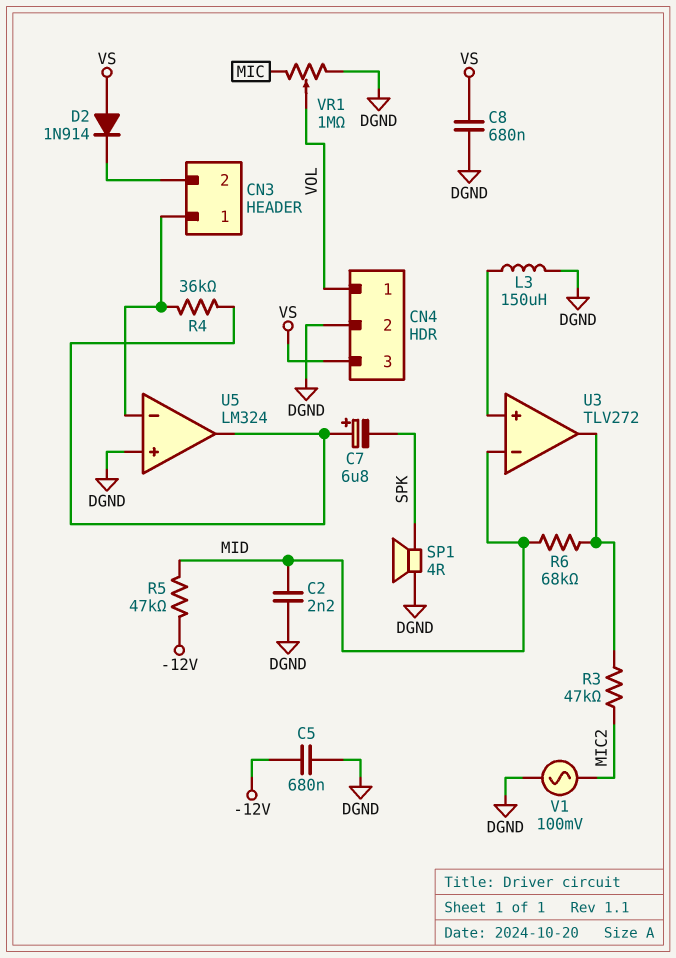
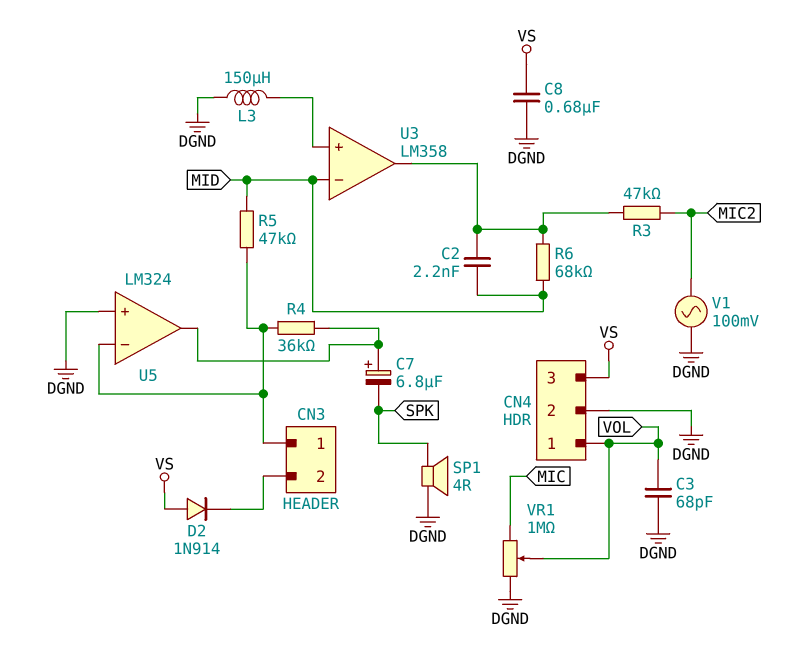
C2: 2.2nF (DGND, MID) -> 2.2nF (MID, U3/out)
C3: none -> 68pF (DGND, VOL)
C5: 680nF (-12V, DGND) -> none
R5: 47k (-12V, MID) -> 47k (CN3/1, MID)
U3: TLV272 -> LM358

